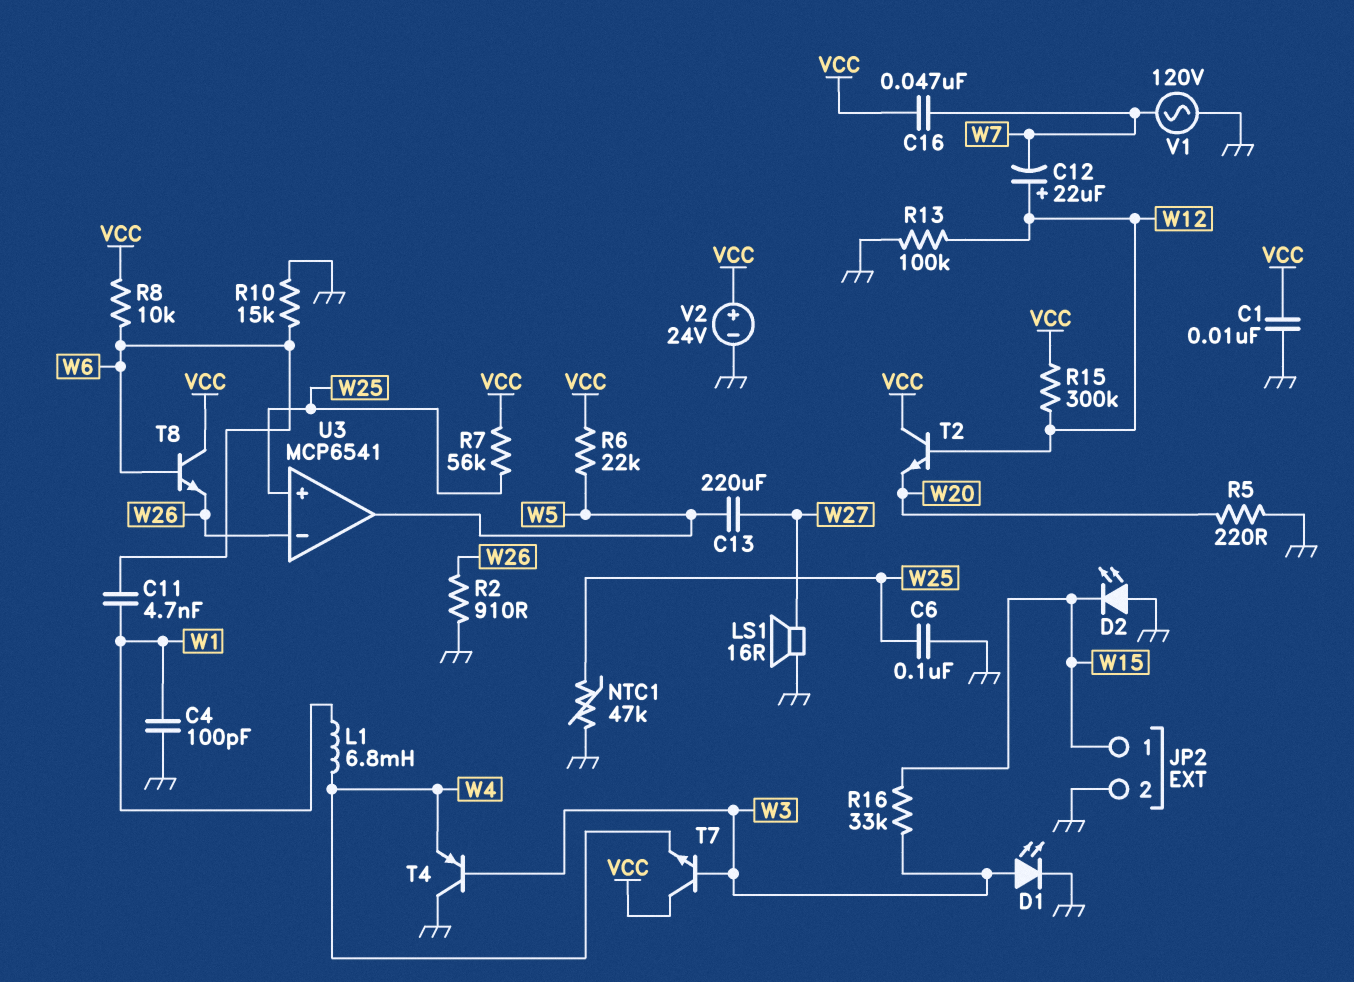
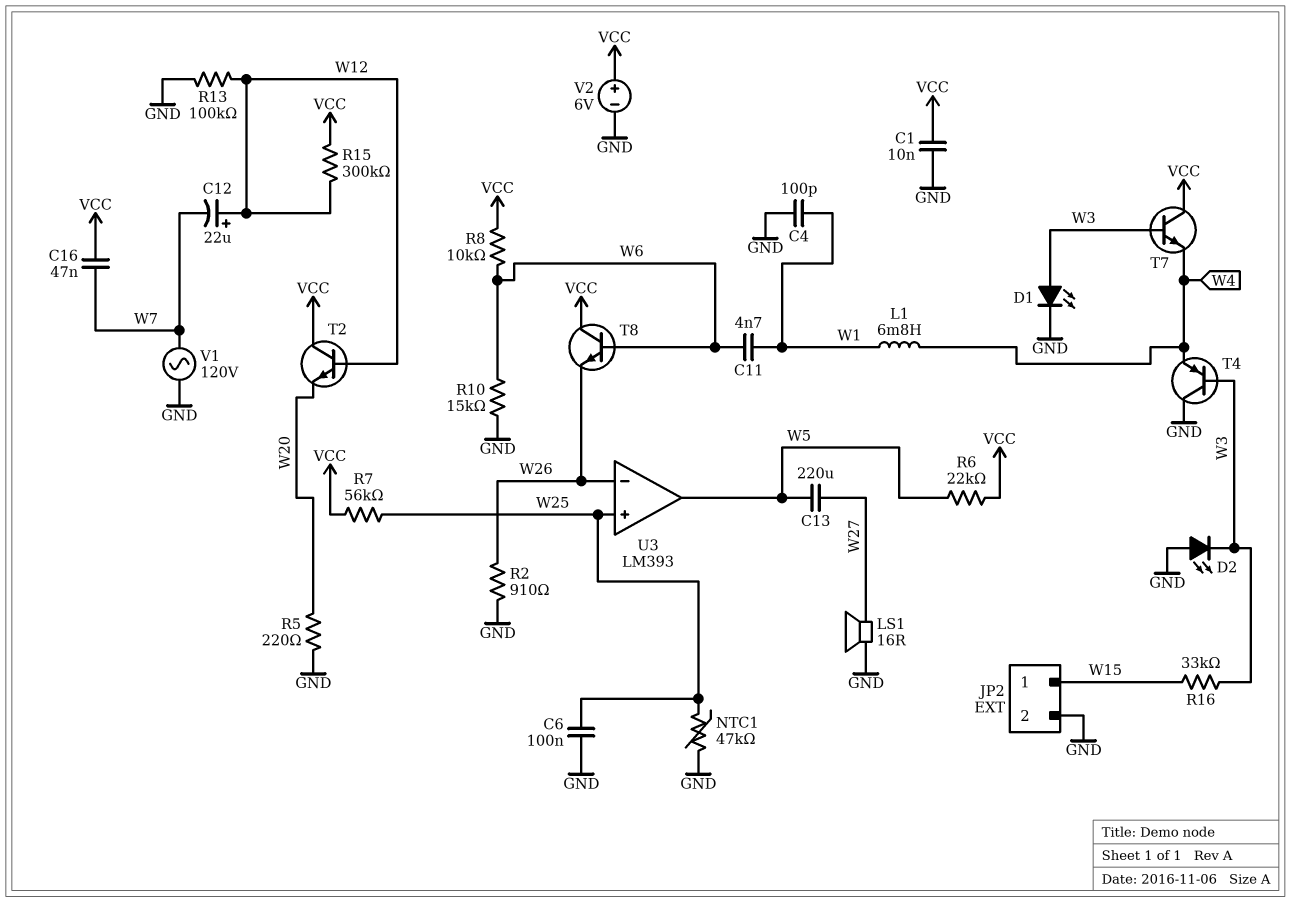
D2: LED (A GND, K W15) -> LED (A GND, K W3)
U3: MCP6541 -> LM393
V2: 24V (plus VCC, minus GND) -> 6V (plus VCC, minus GND)

